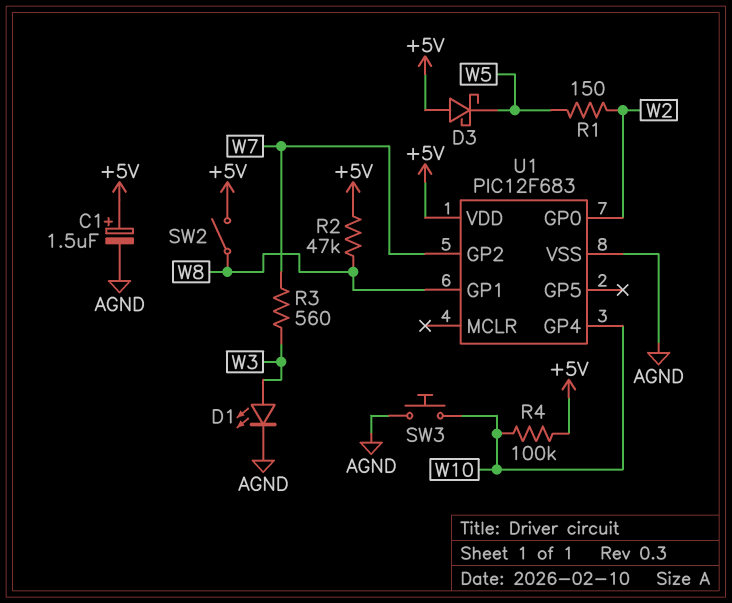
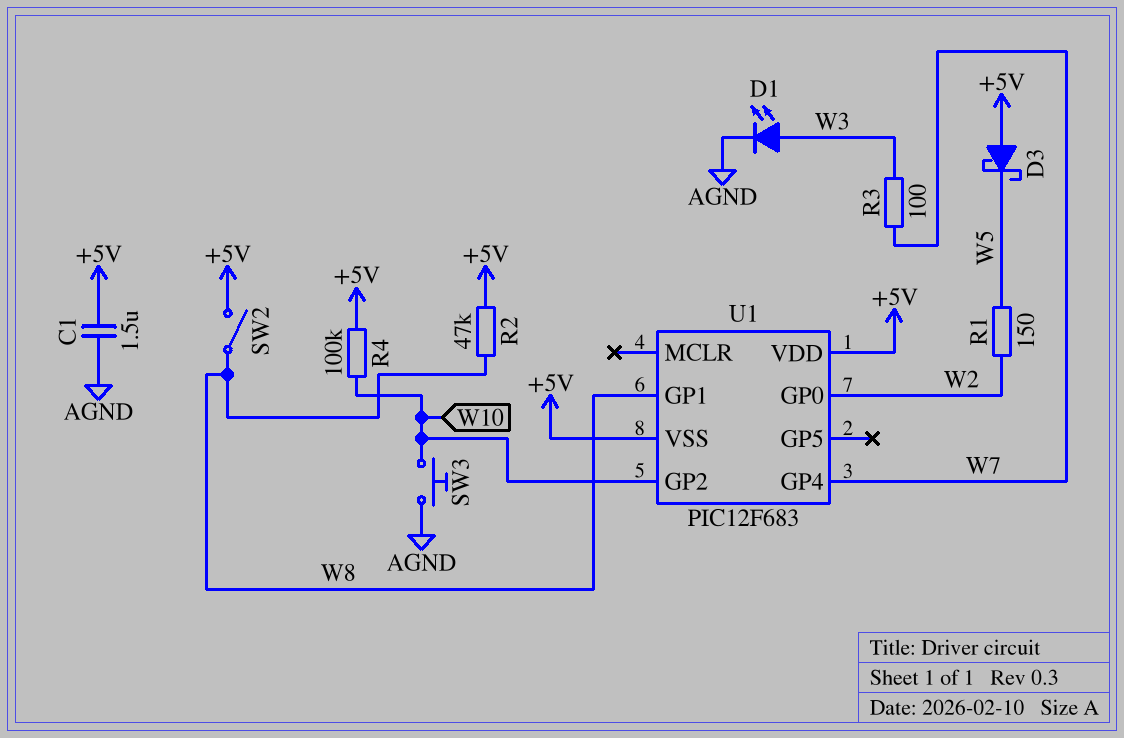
C1: 1.5uF (plus +5V, minus AGND) -> 1.5uF (+5V, AGND)
R3: 560 (W3, W7) -> 100 (W3, W7)
U1 pin GP2: W7 -> W10
U1 pin GP4: W10 -> W7
U1 pin VSS: AGND -> +5V

